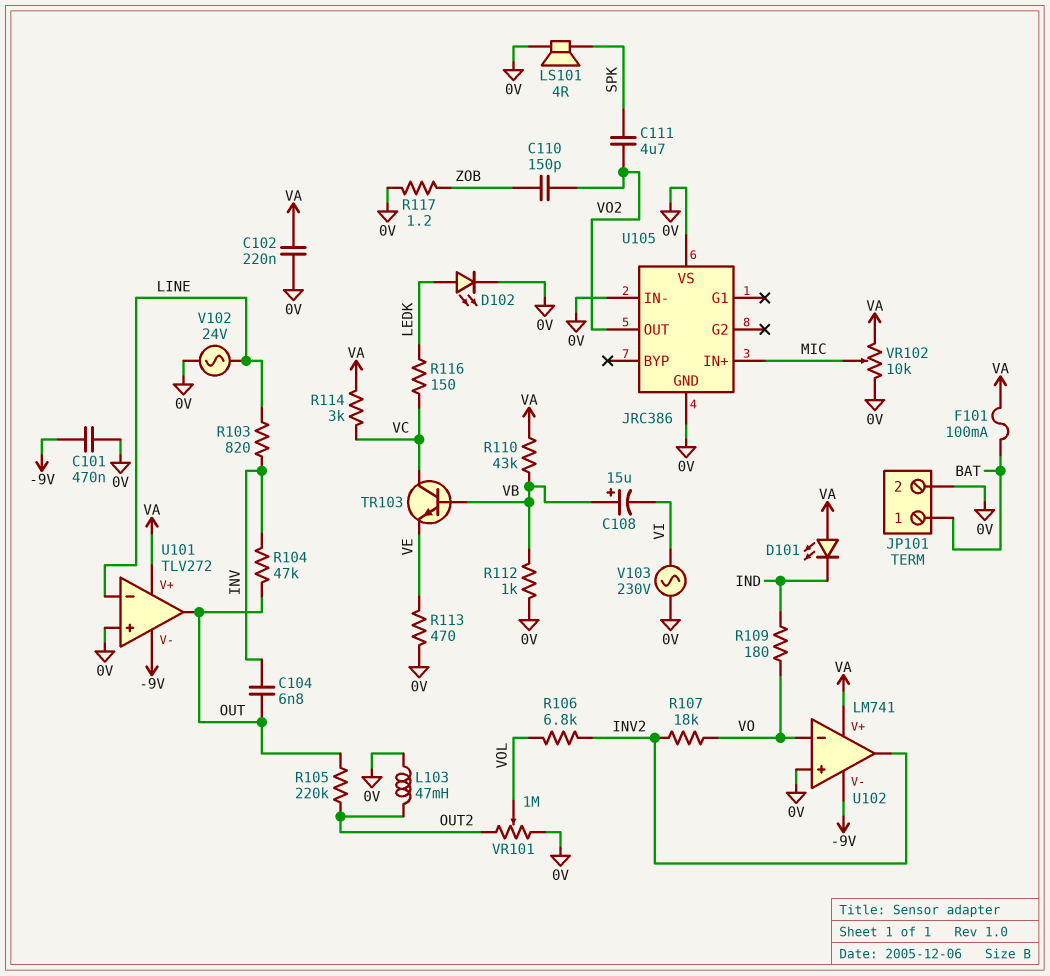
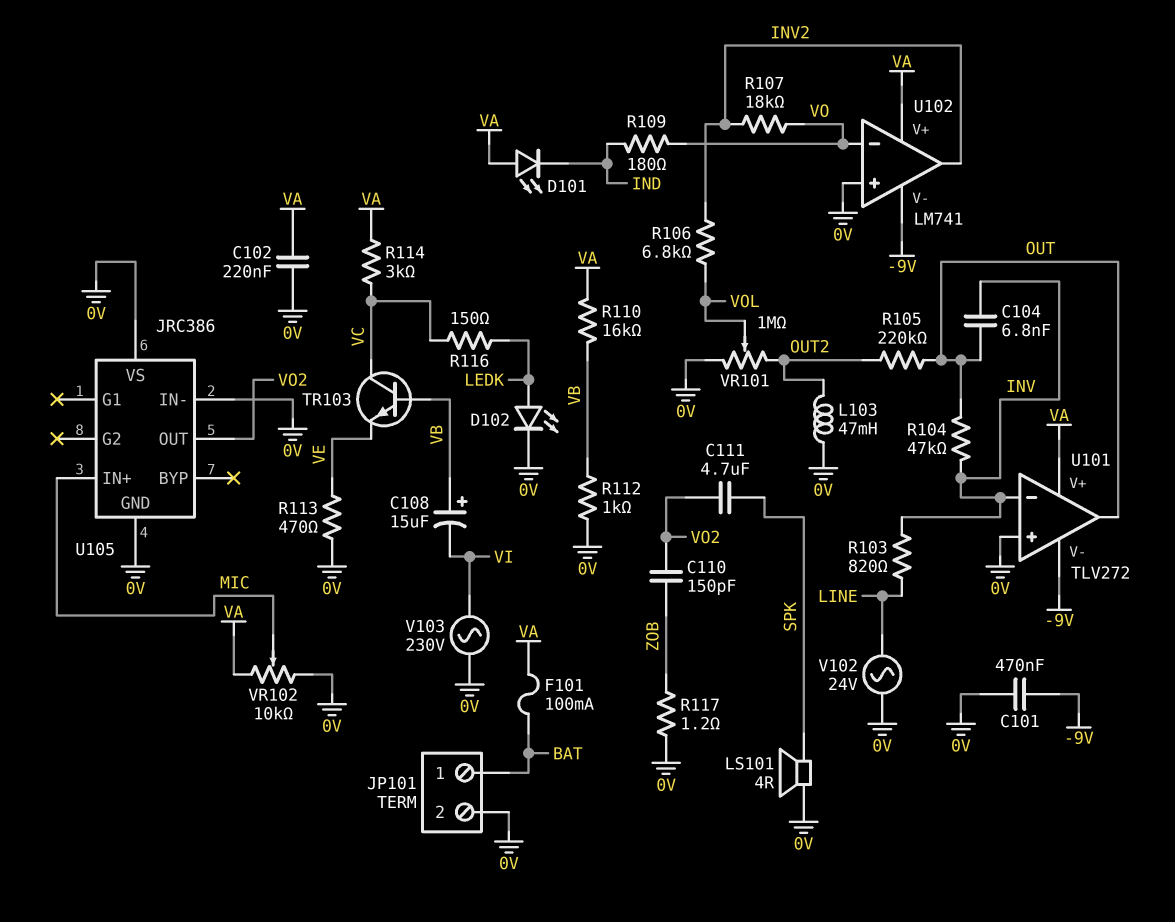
R110: 43k (VA, VB) -> 16k (VA, VB)
U101 pin in-: LINE -> INV

